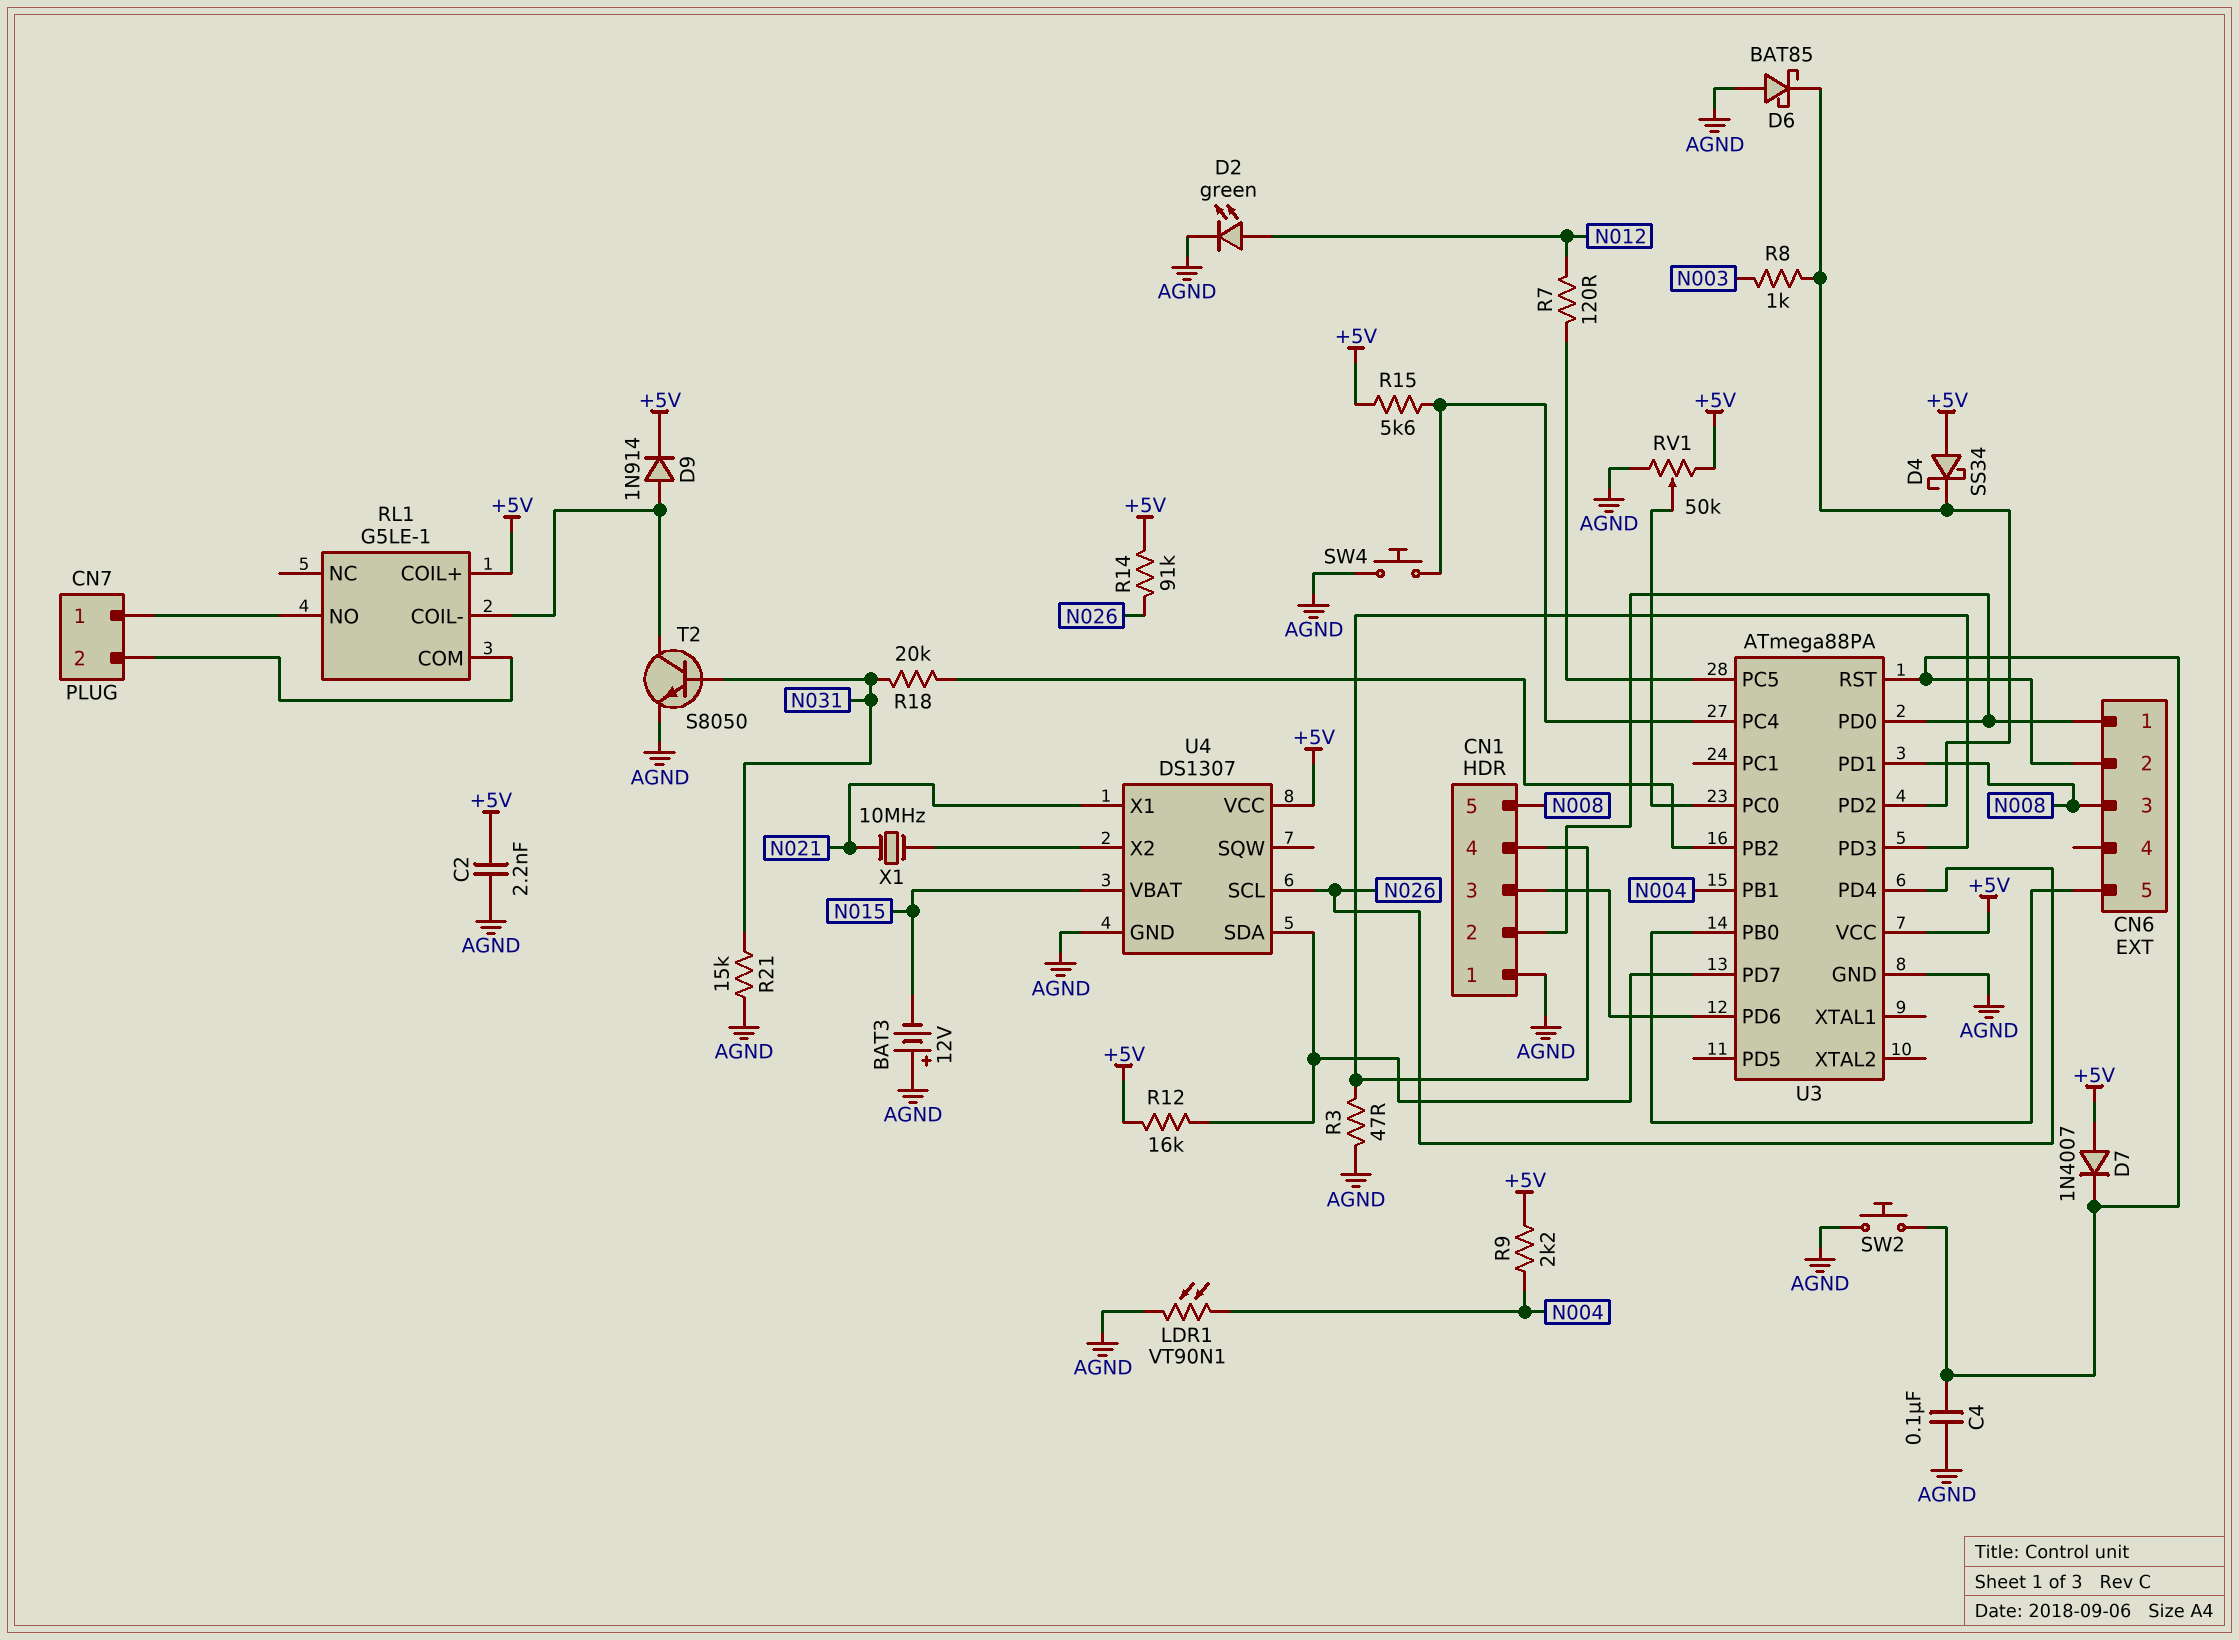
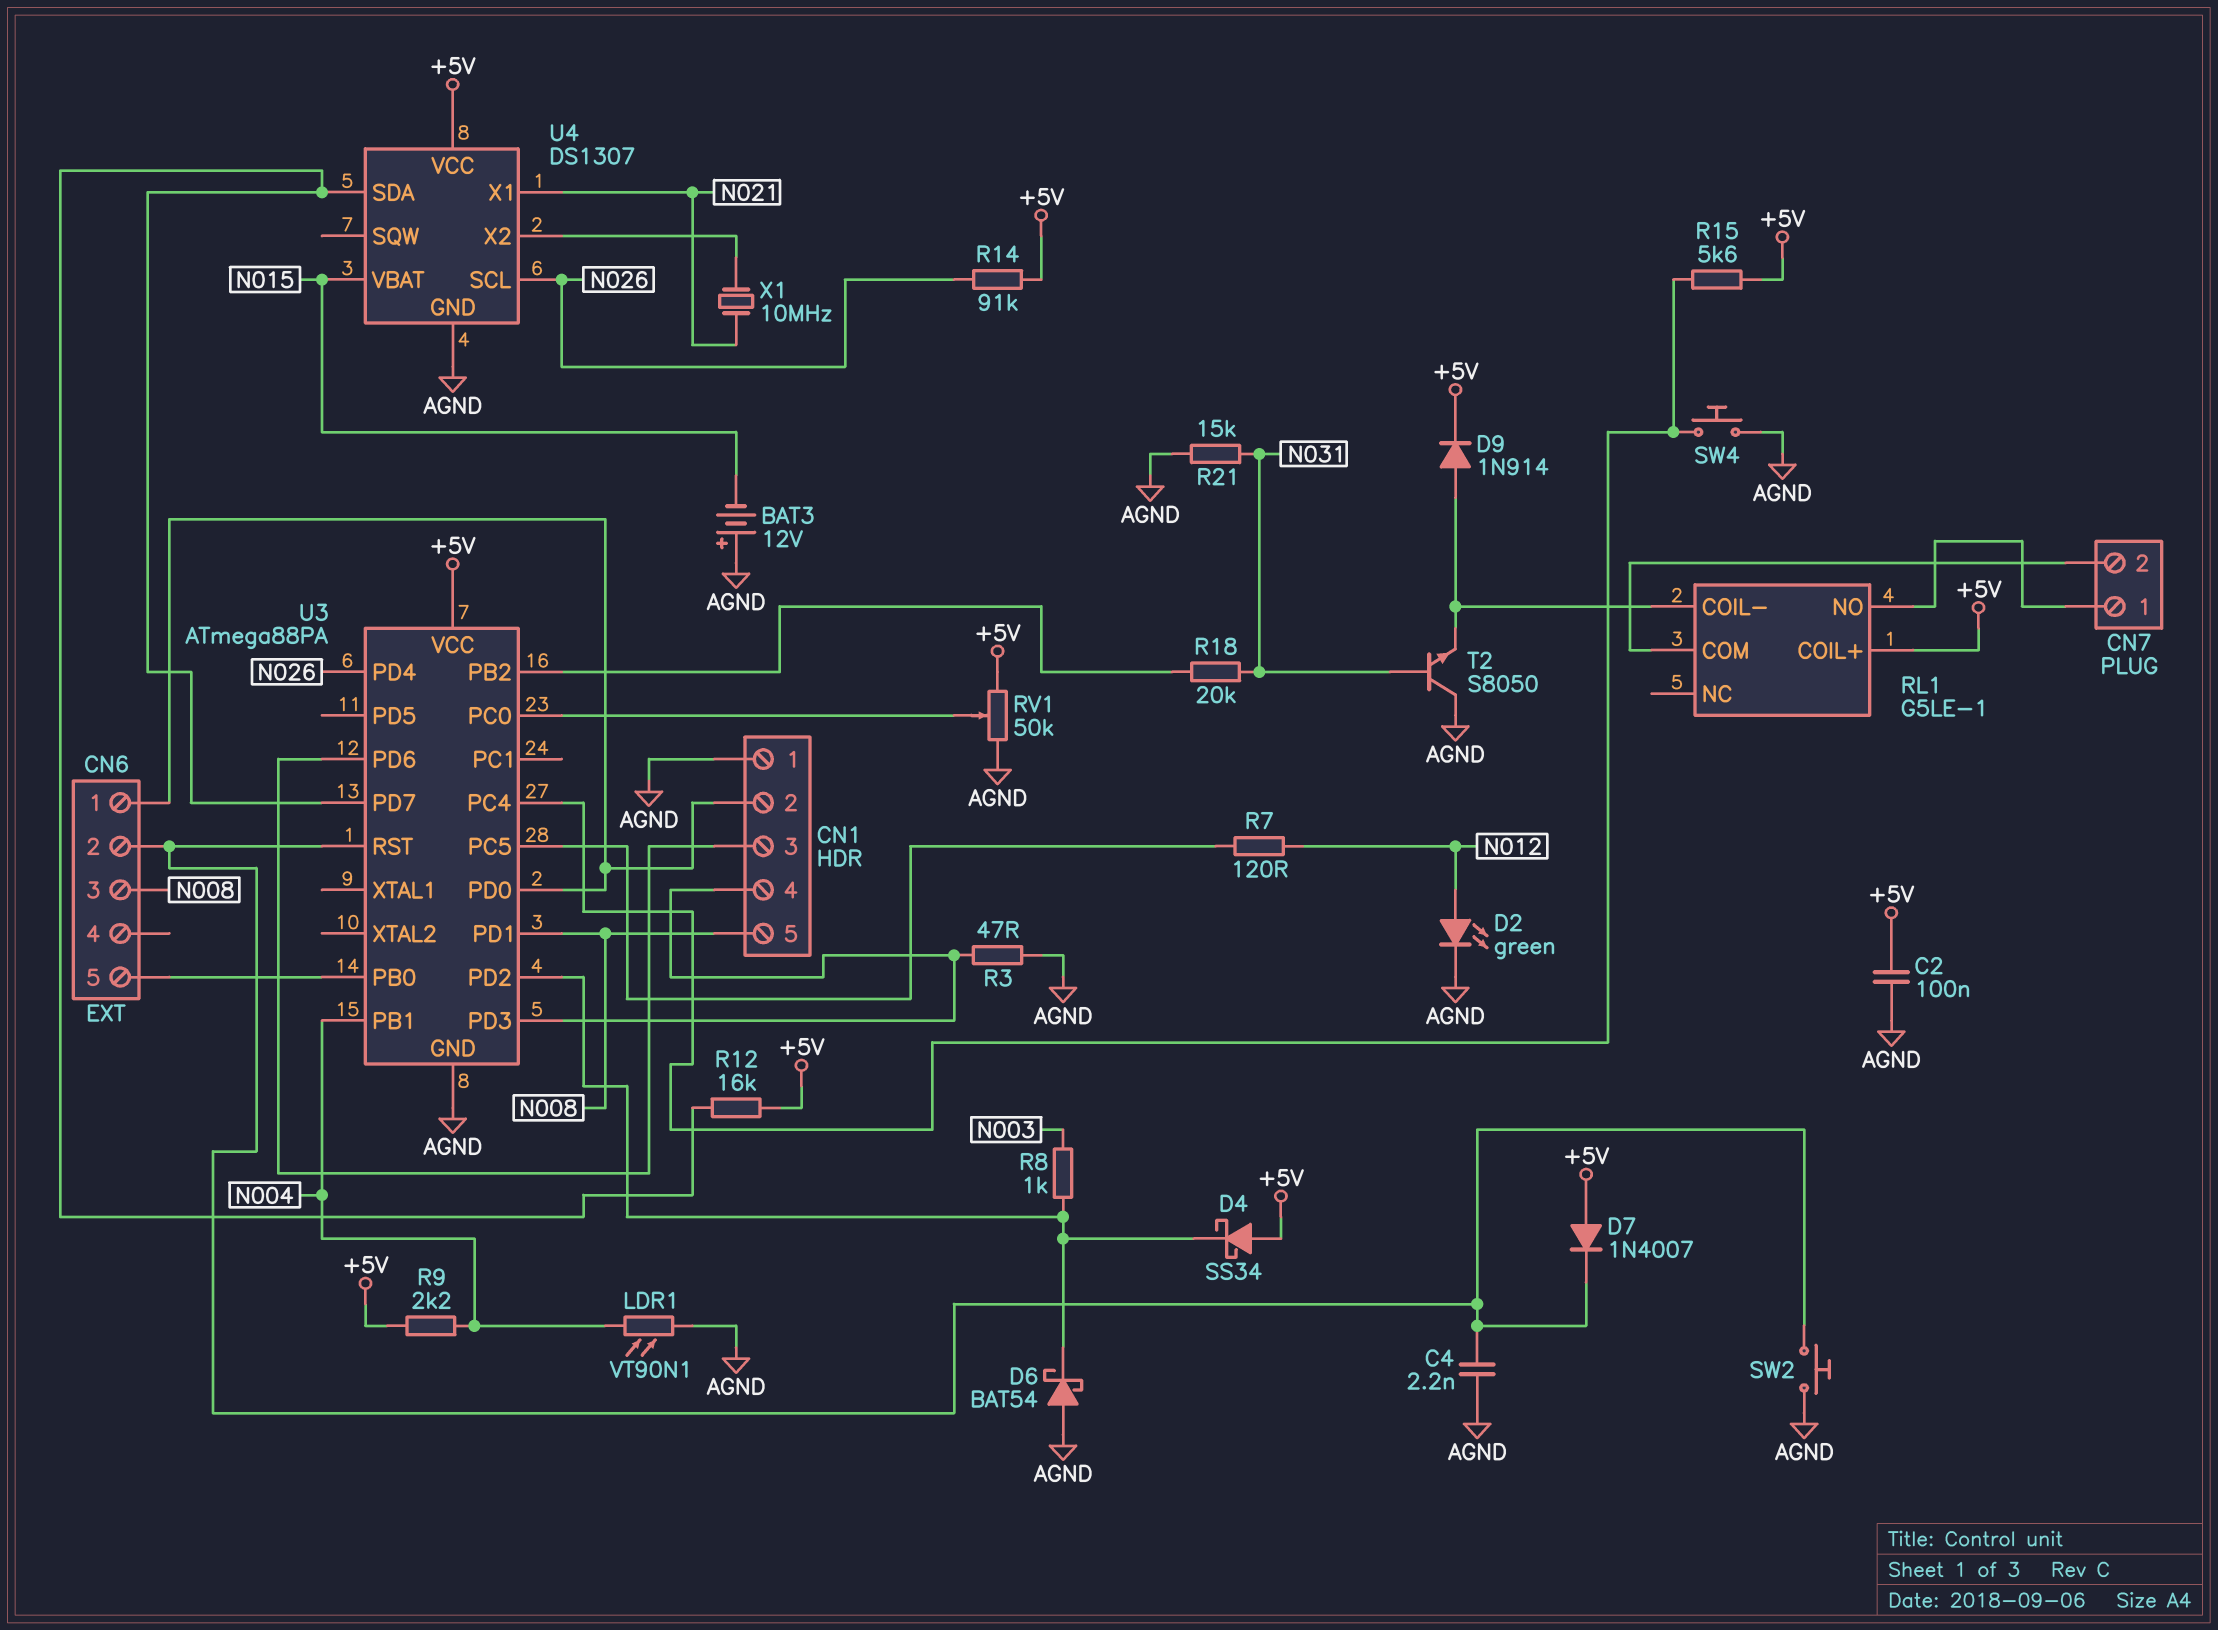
C2: 2.2nF (+5V, AGND) -> 100nF (+5V, AGND)
C4: 100nF (AGND, CN6/2) -> 2.2nF (AGND, CN6/2)
D6: schottky BAT85 (A AGND, K U3/PD2) -> schottky BAT54 (A AGND, K U3/PD2)
T2: NPN S8050 (B N031, C RL1/COIL-, E AGND) -> NPN S8050 (B N031, C AGND, E RL1/COIL-)

